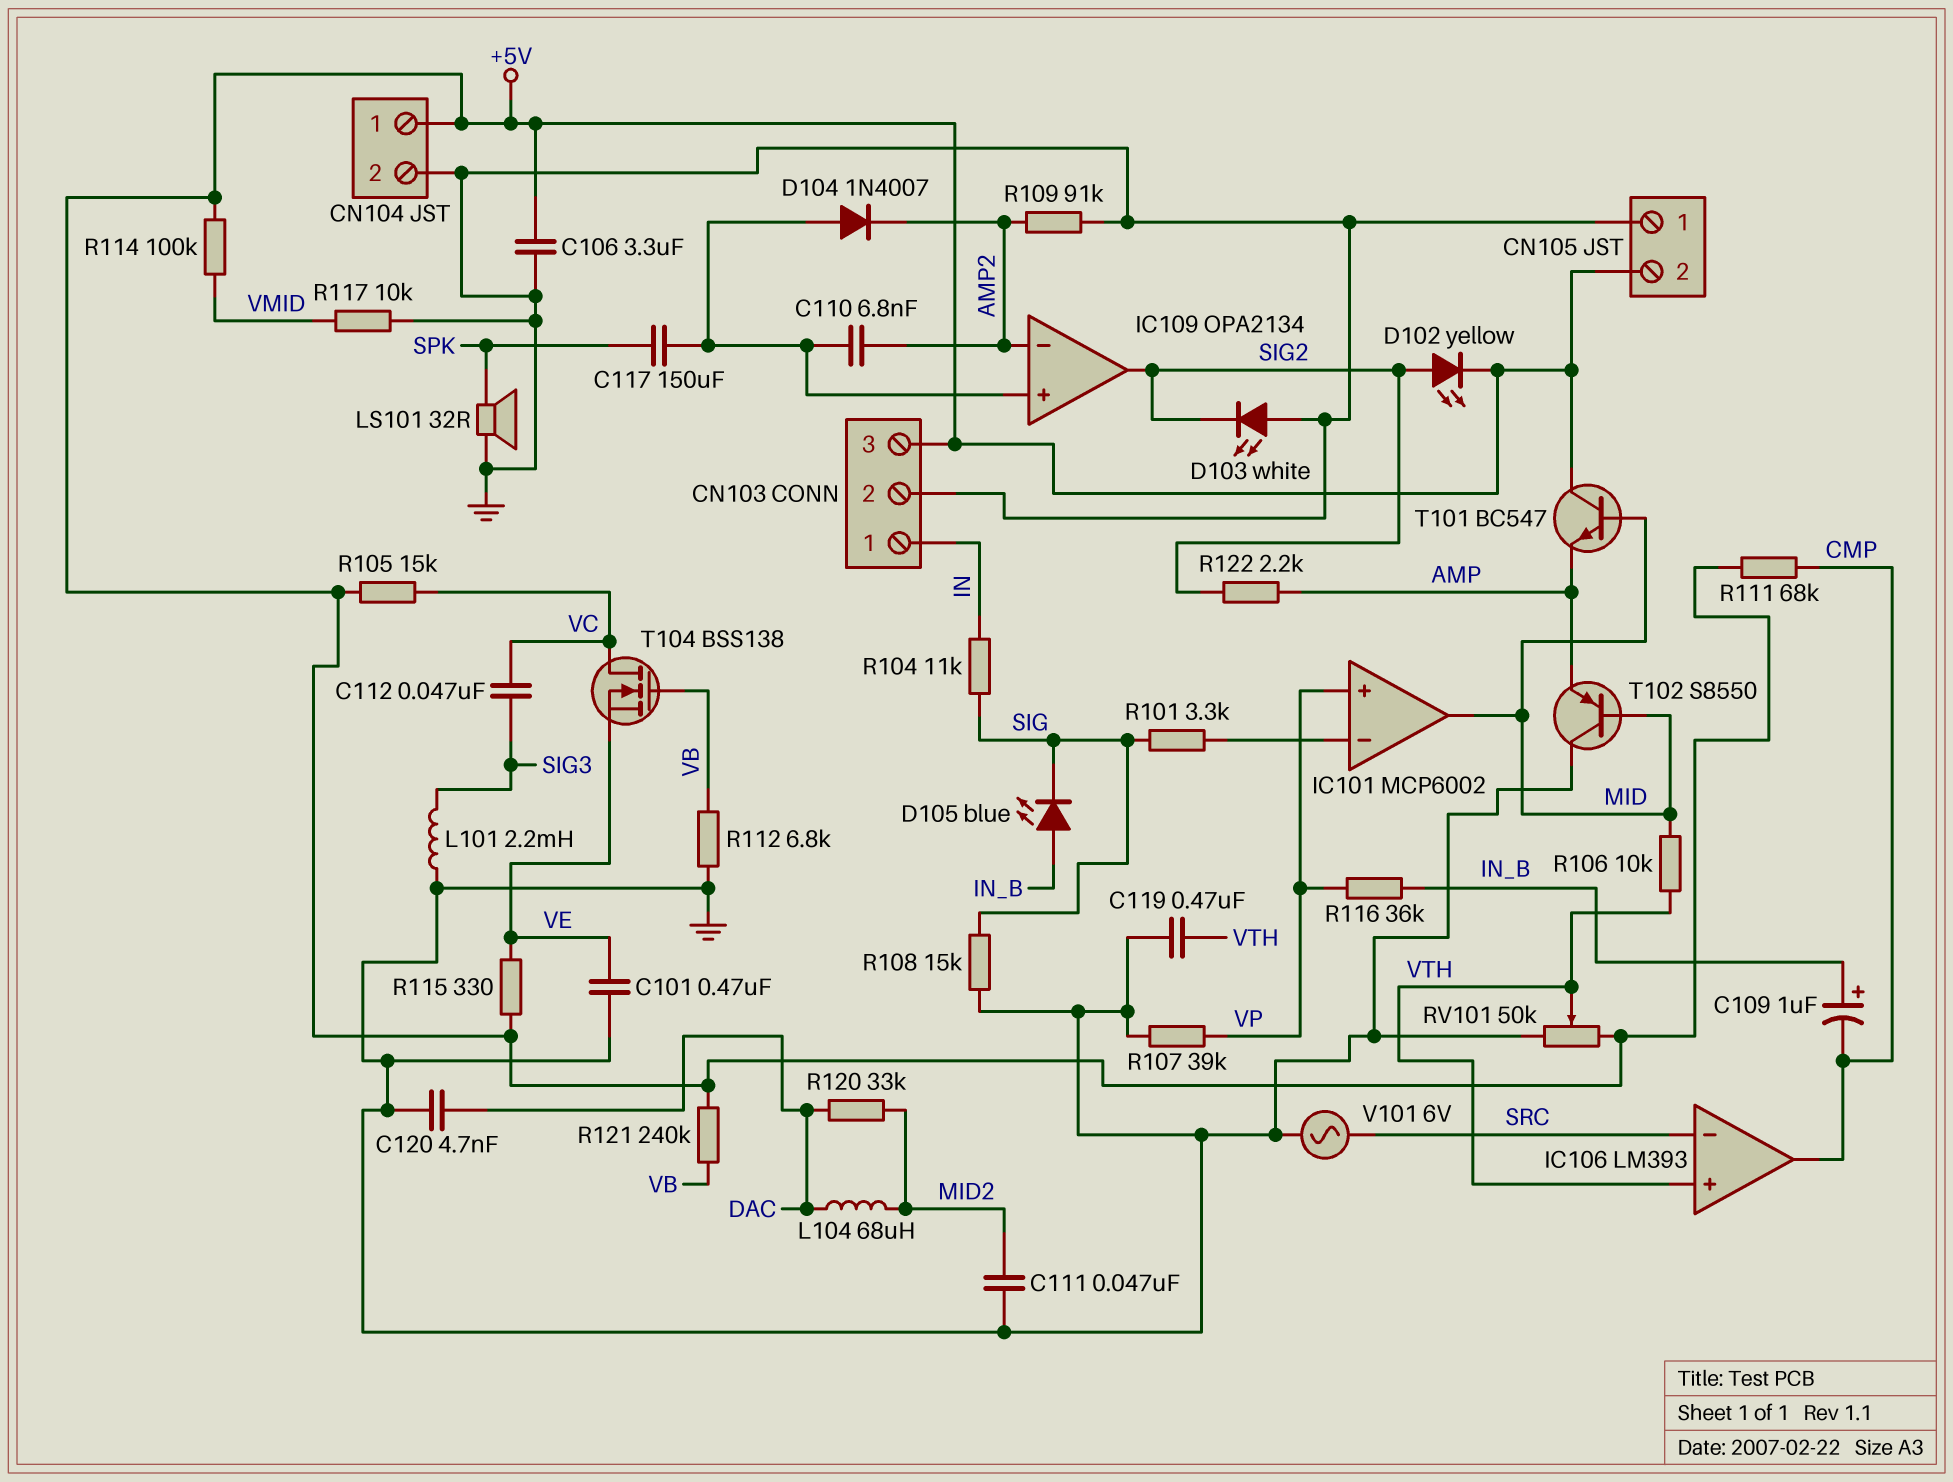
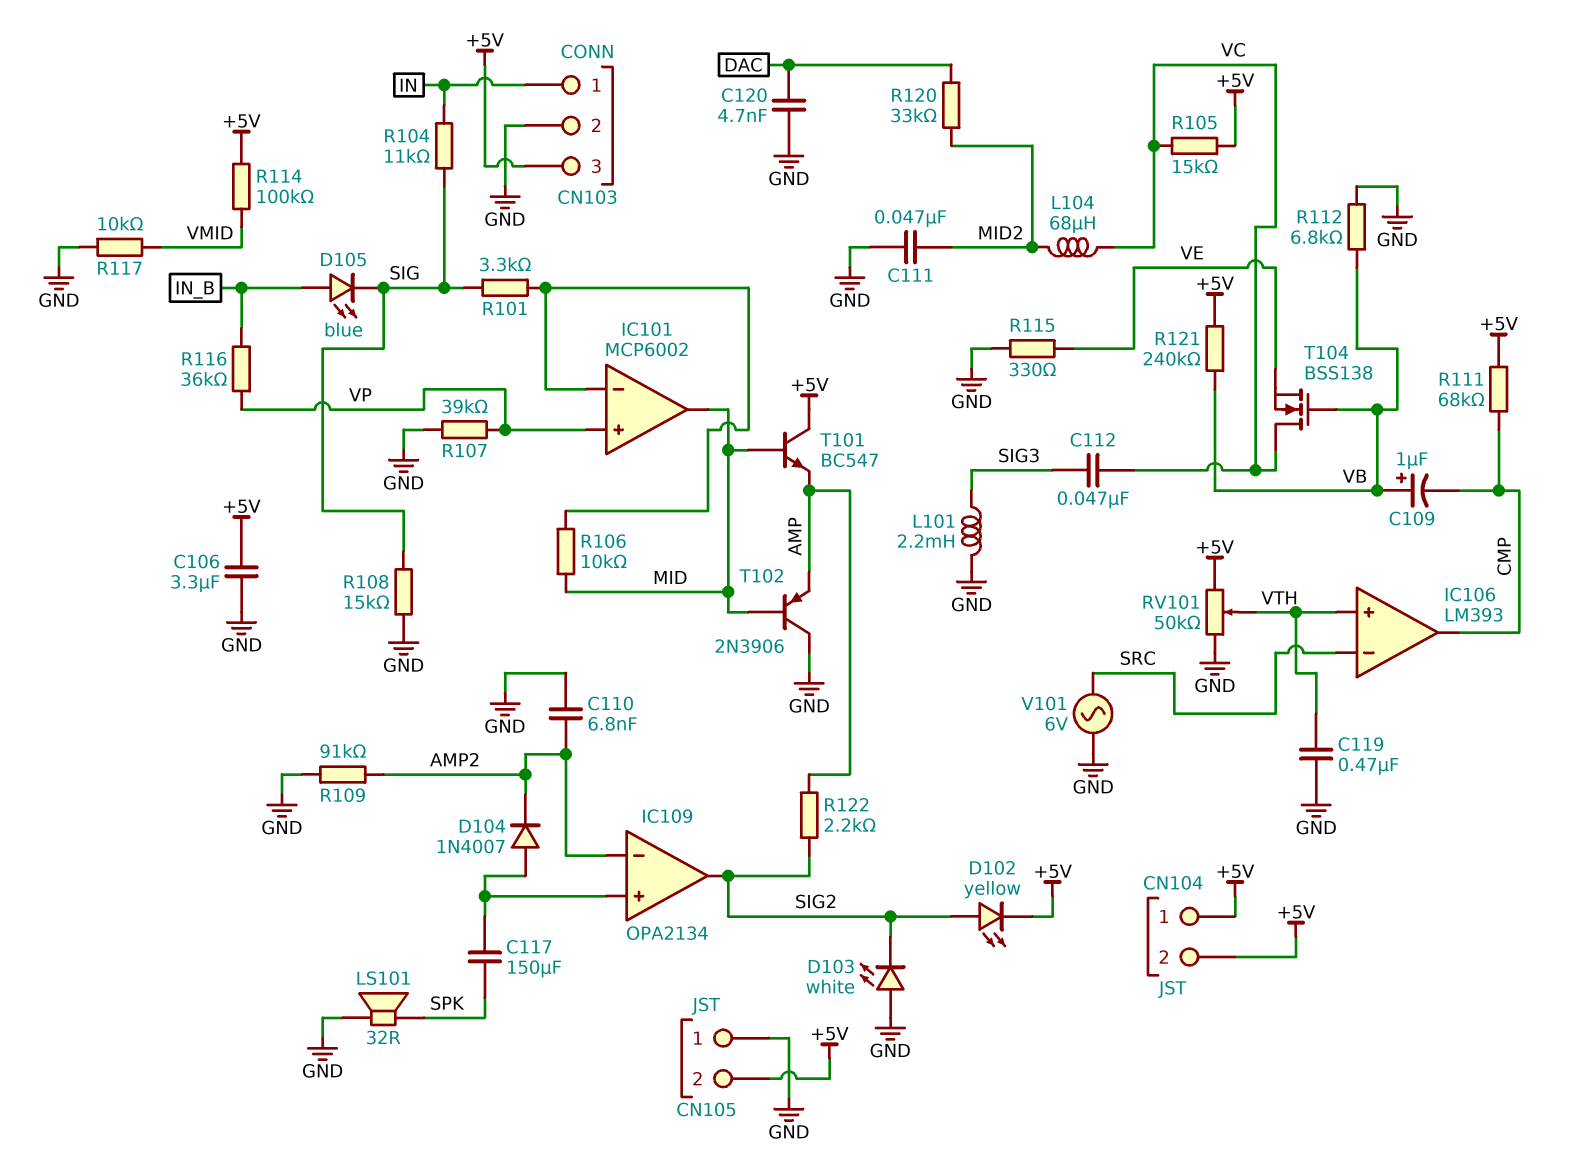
C101: 470nF (GND, VE) -> none
C109: 1uF (plus IN_B, minus CMP) -> 1uF (plus VB, minus CMP)
C110: 6.8nF (AMP2, IC109/in+) -> 6.8nF (AMP2, GND)
CN104 pin 2: GND -> +5V
L104: 68uH (DAC, MID2) -> 68uH (MID2, VC)
R106: 10k (MID, VTH) -> 10k (IC101/in-, MID)
R115: 330 (+5V, VE) -> 330 (GND, VE)
T102: PNP S8550 (B MID, C GND, E AMP) -> PNP 2N3906 (B MID, C GND, E AMP)

